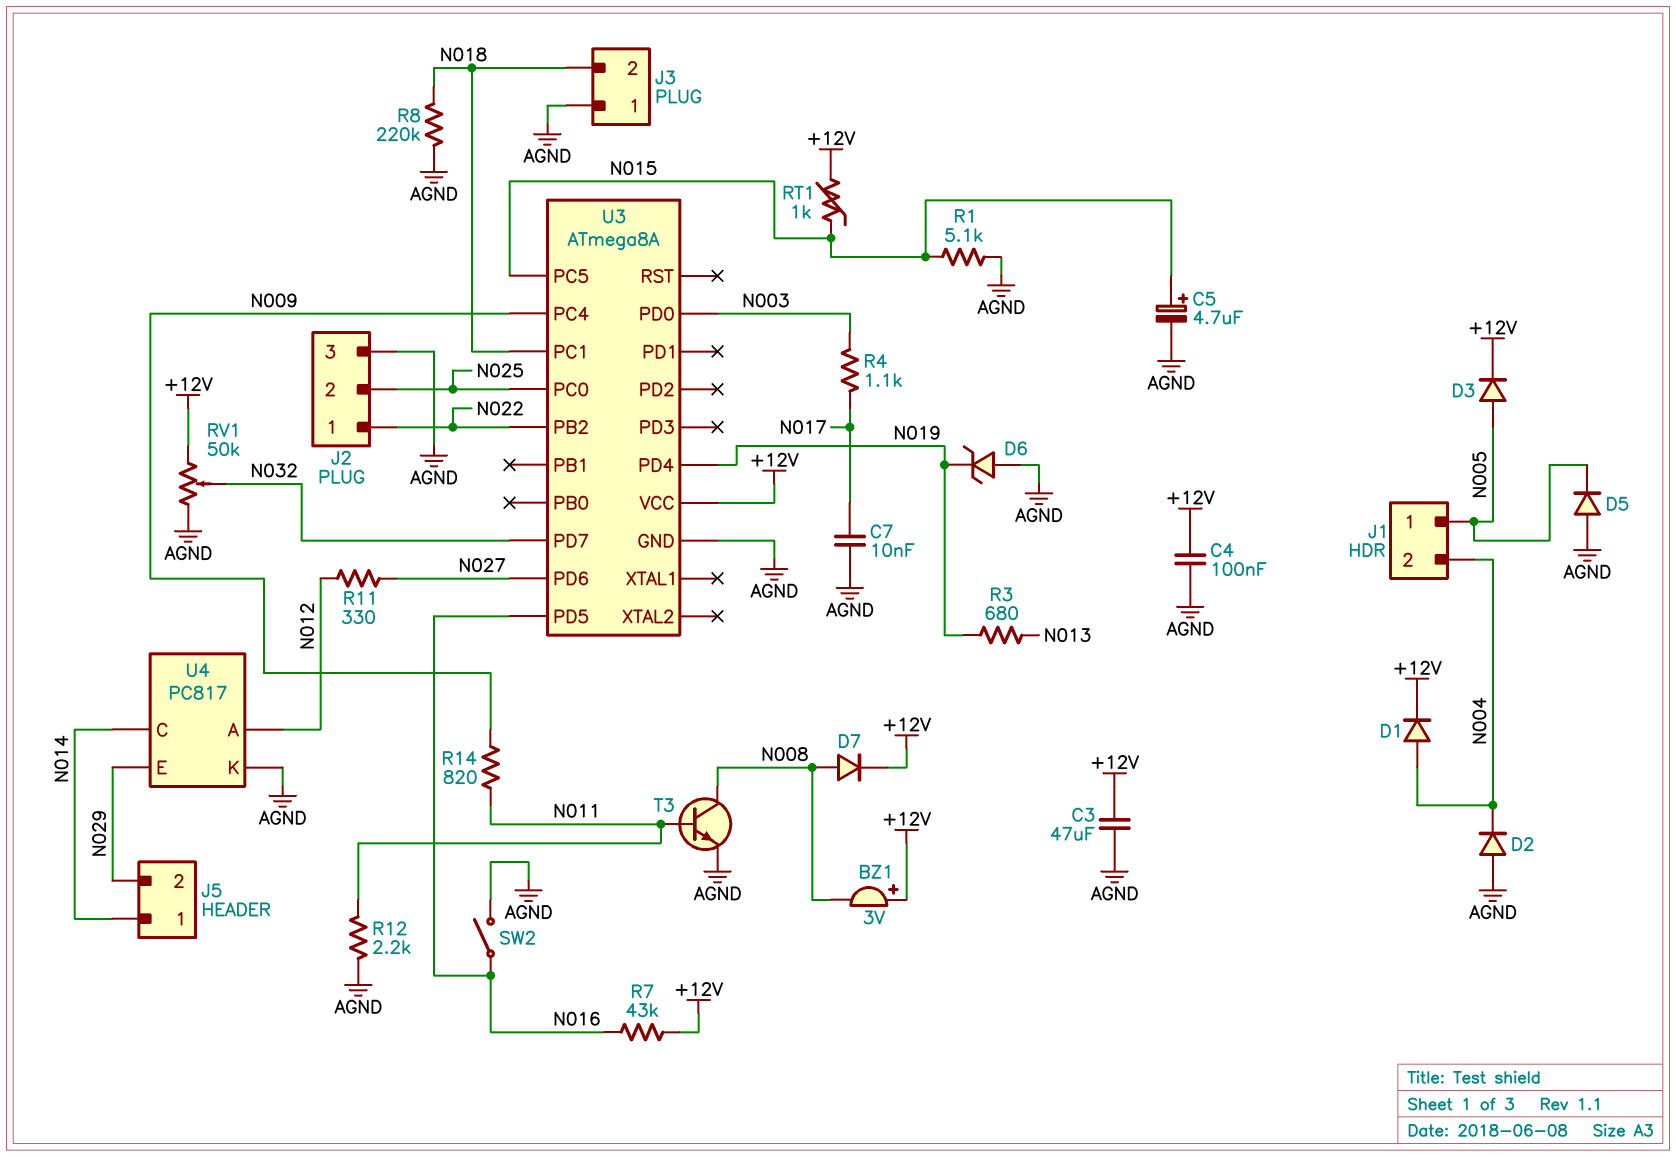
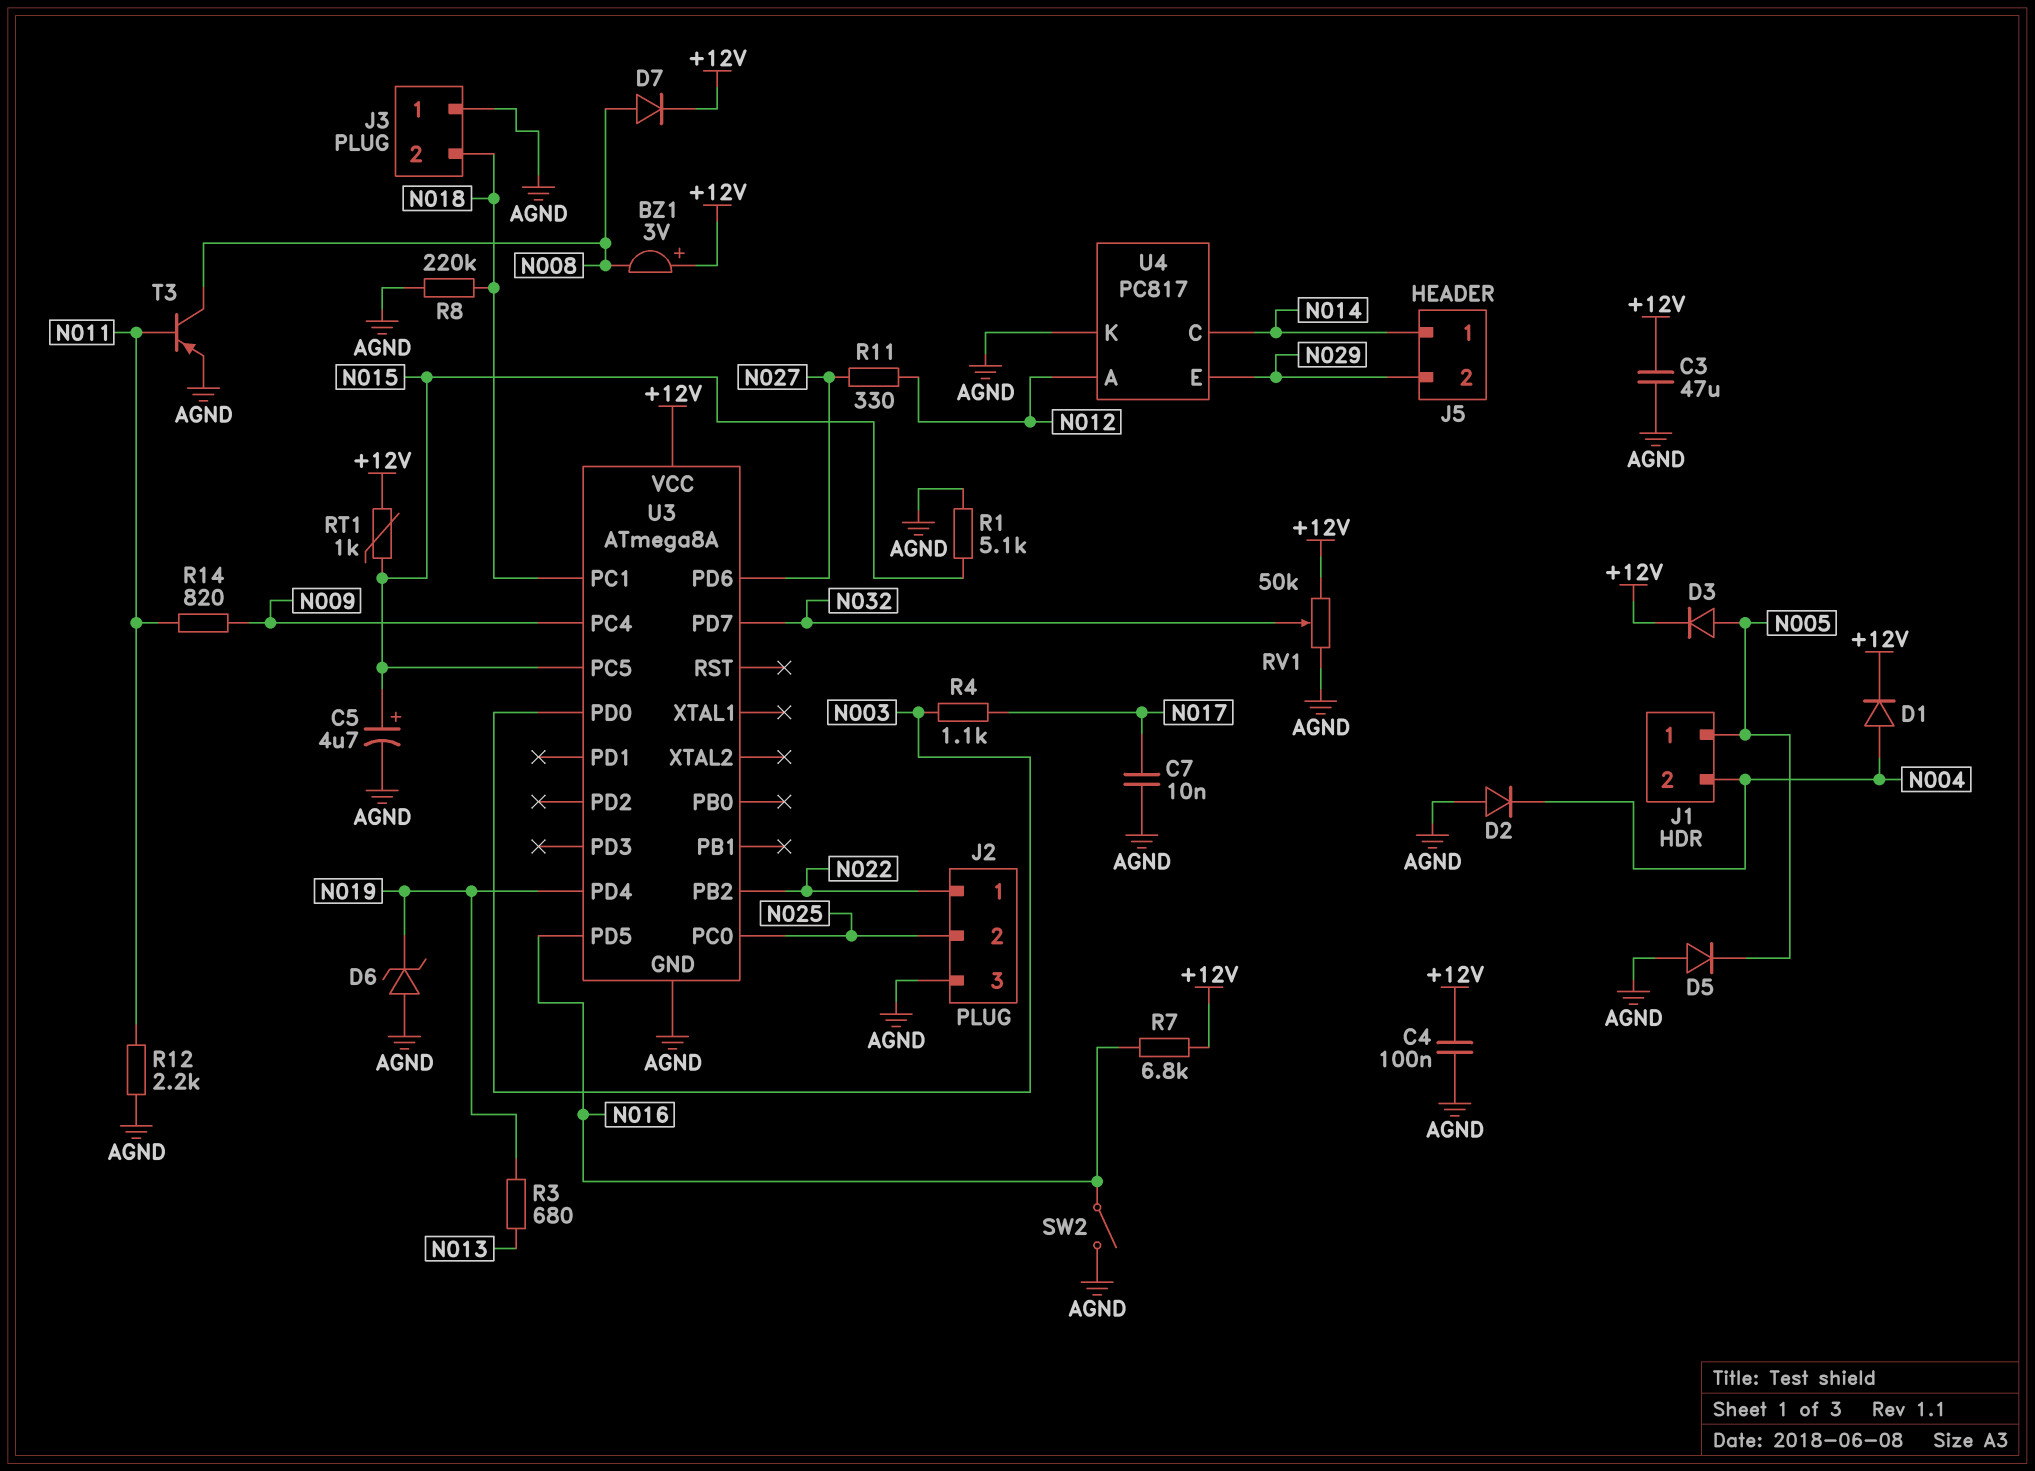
R7: 43k (+12V, N016) -> 6.8k (+12V, N016)
T3: NPN (B N011, C N008, E AGND) -> PNP (B N011, C N008, E AGND)

